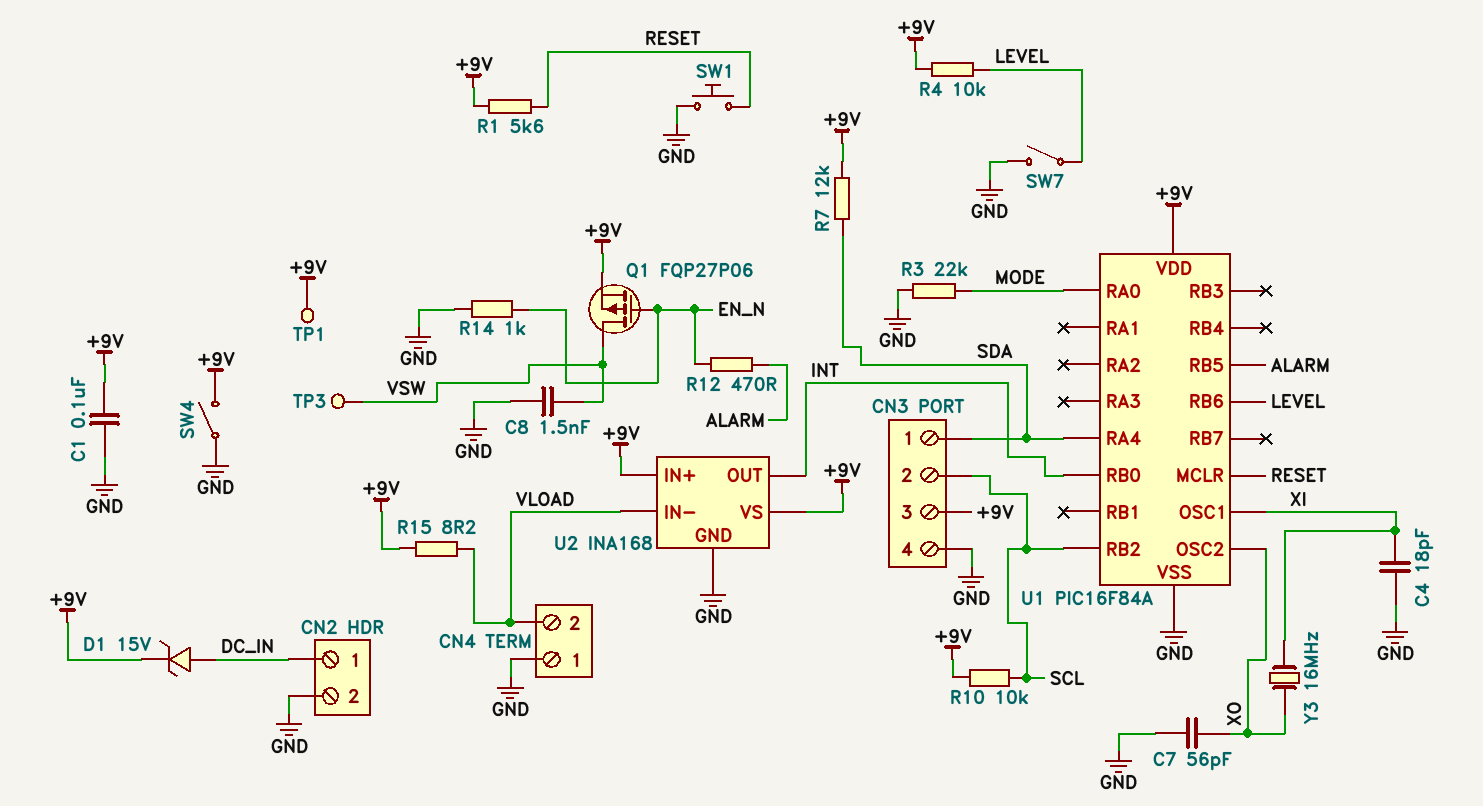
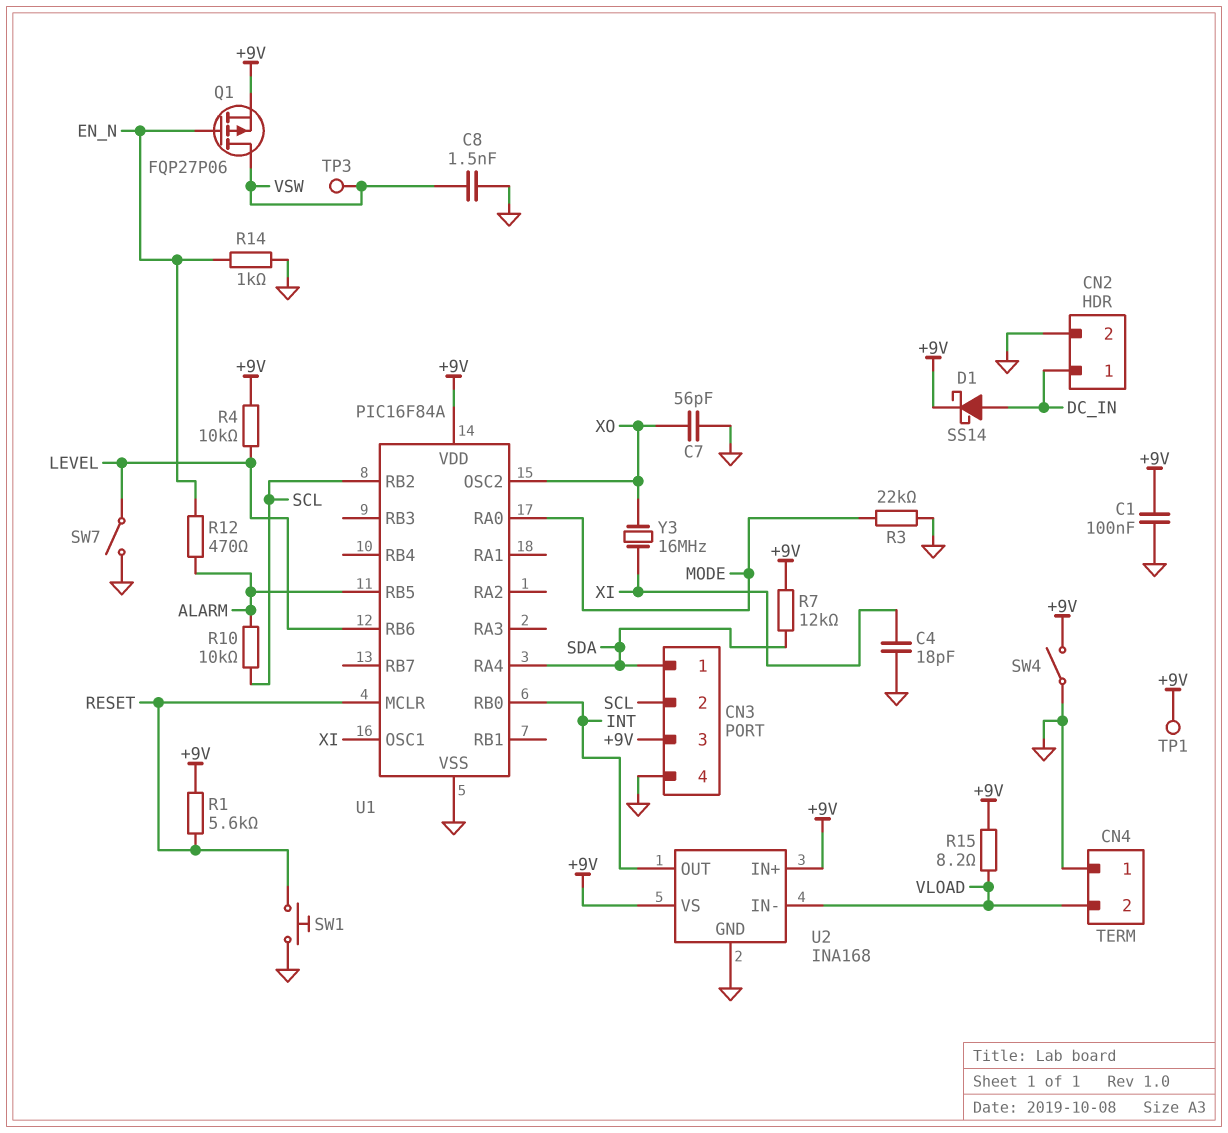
D1: zener 15V (A DC_IN, K +9V) -> schottky SS14 (A DC_IN, K +9V)
R10: 10k (+9V, SCL) -> 10k (ALARM, SCL)

